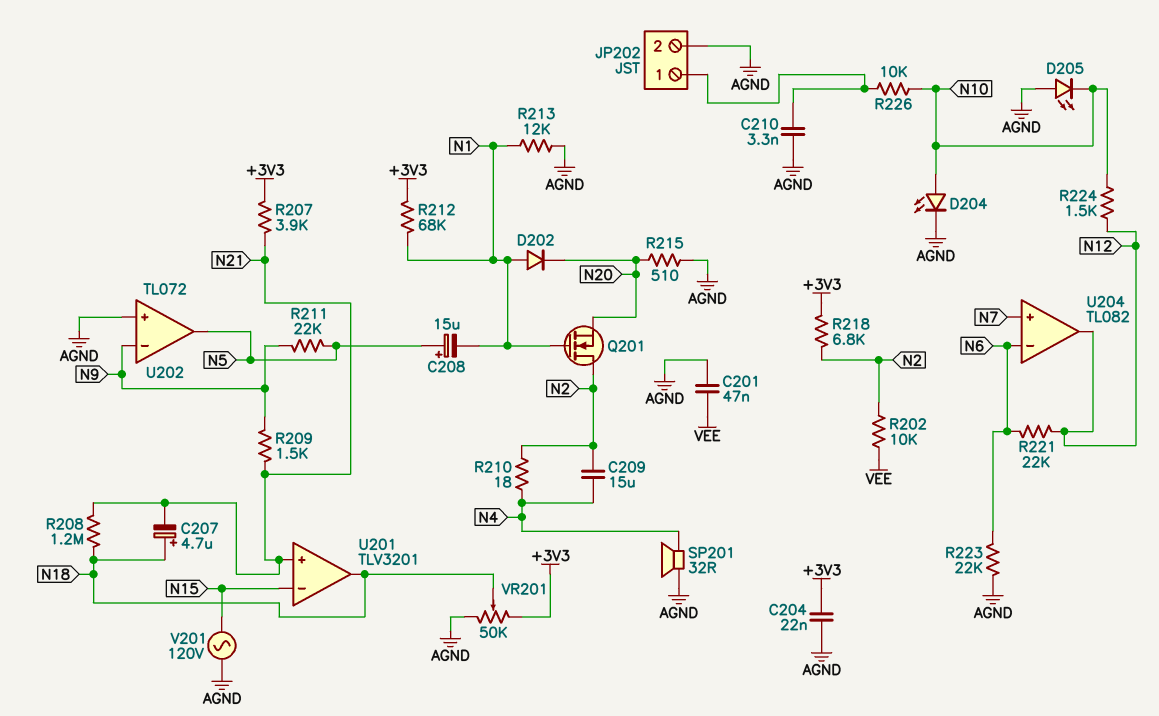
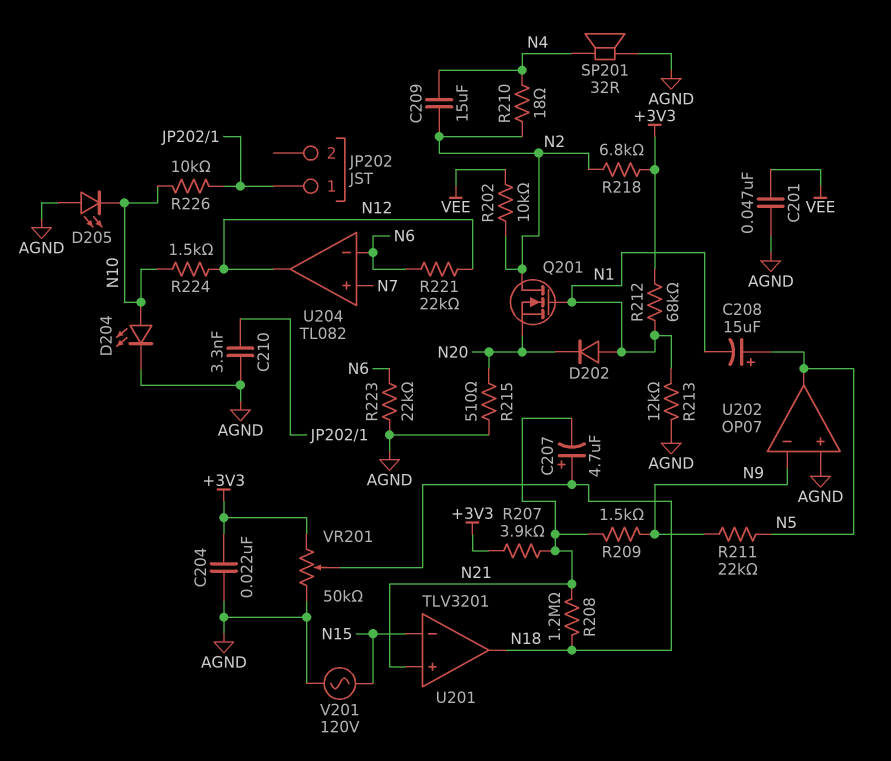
JP202 pin 2: AGND -> none
U202: TL072 -> OP07

